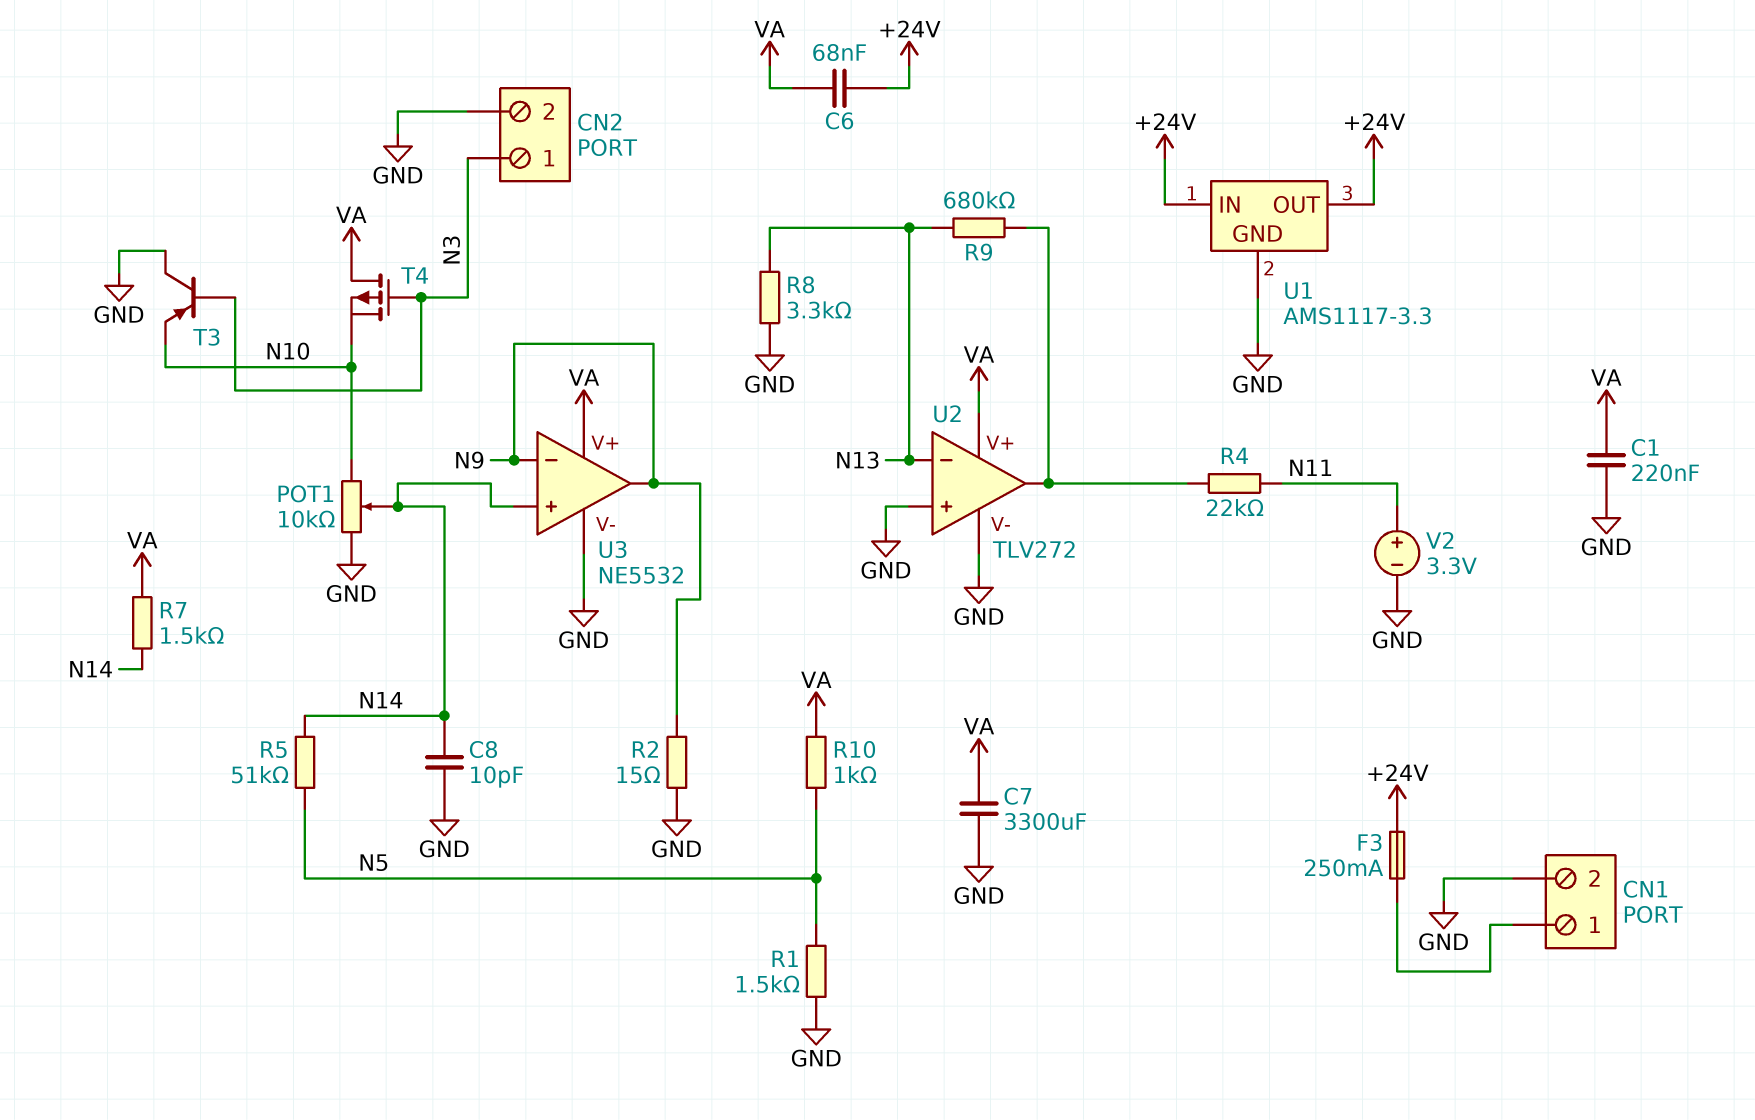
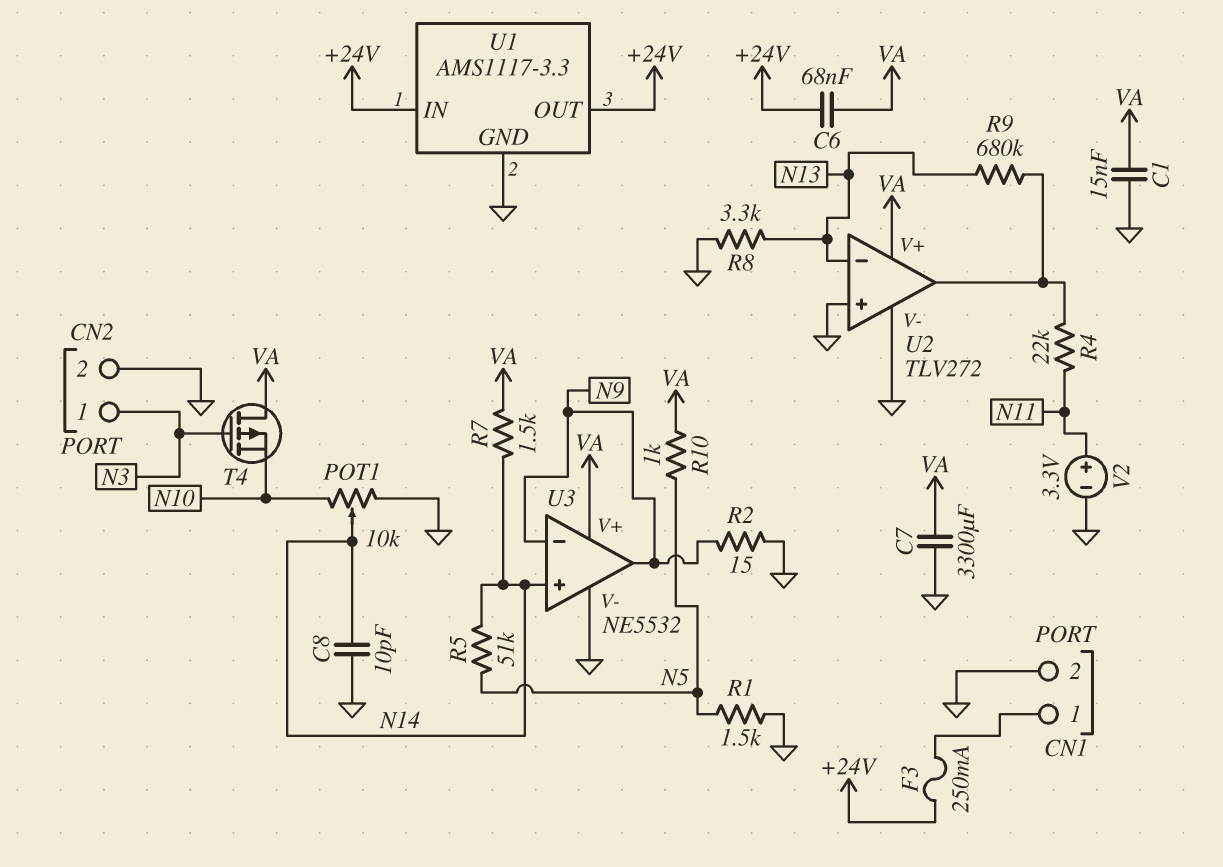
C1: 220nF (GND, VA) -> 15nF (GND, VA)
T3: PNP (B N3, C GND, E N10) -> none

